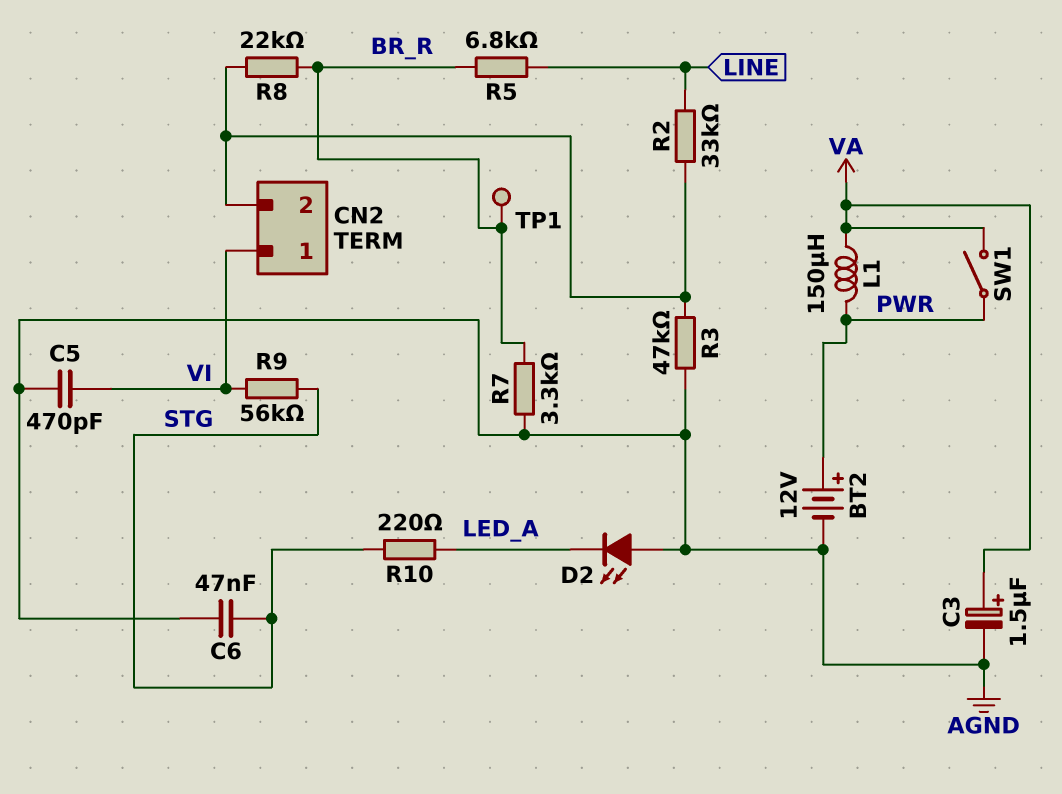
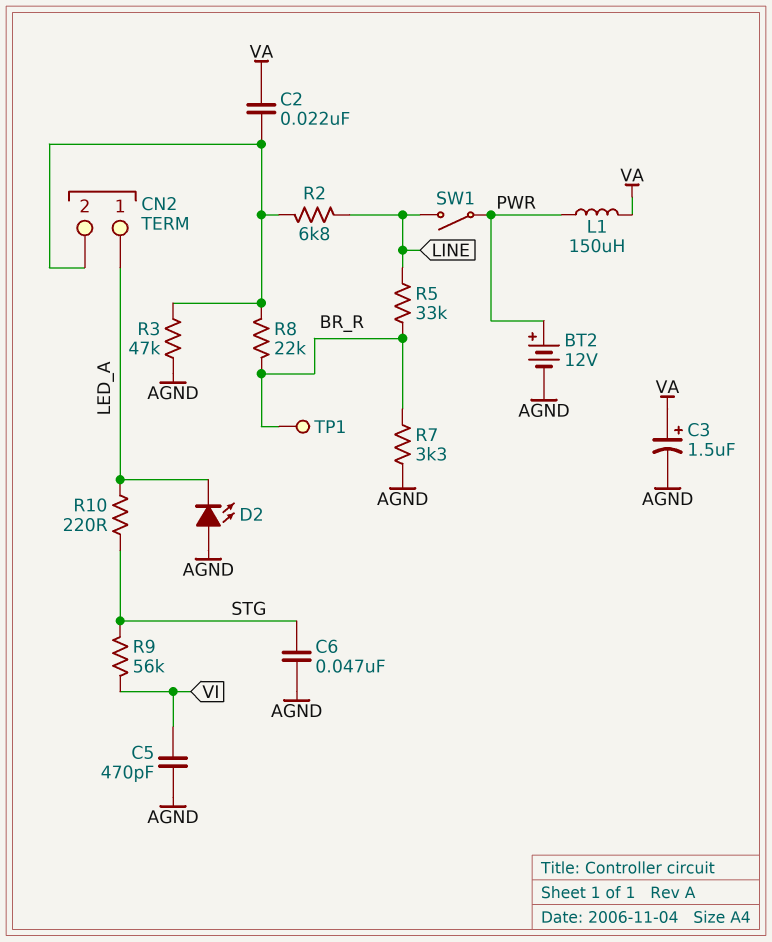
C2: none -> 22nF (CN2/2, VA)
CN2 pin 1: VI -> LED_A
R2: 33k (CN2/2, LINE) -> 6.8k (CN2/2, LINE)
R5: 6.8k (BR_R, LINE) -> 33k (BR_R, LINE)
SW1: switch (PWR, VA) -> switch (LINE, PWR)

